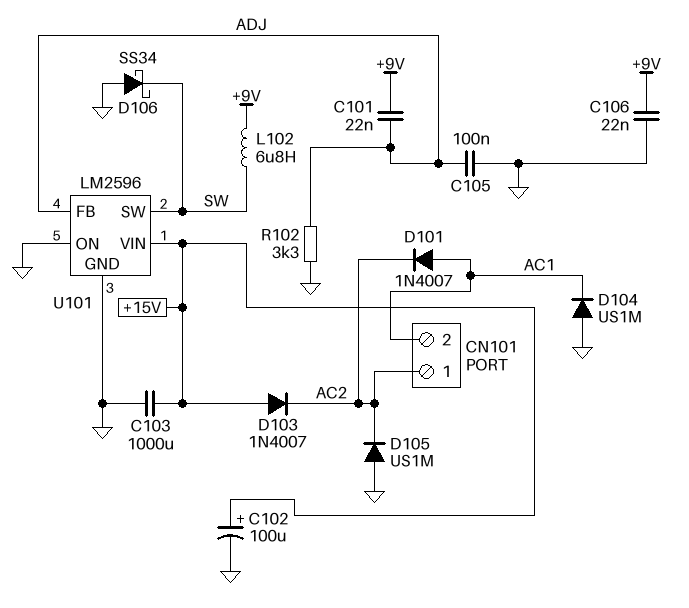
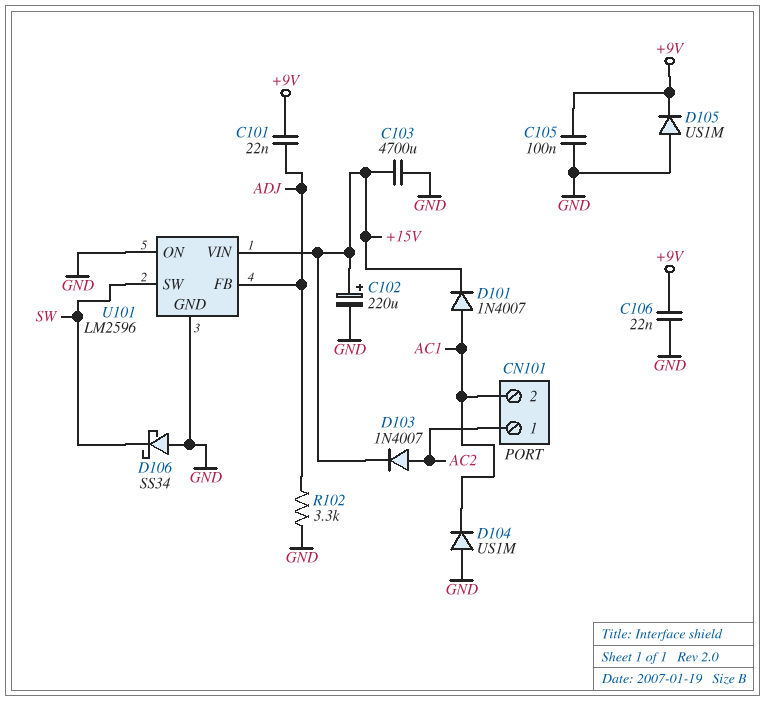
C102: 100uF (plus +15V, minus GND) -> 220uF (plus +15V, minus GND)
C103: 1000uF (+15V, GND) -> 4700uF (+15V, GND)
C105: 100nF (ADJ, GND) -> 100nF (+9V, GND)
D101: diode 1N4007 (A AC1, K AC2) -> diode 1N4007 (A AC1, K +15V)
D103: diode 1N4007 (A +15V, K AC2) -> diode 1N4007 (A AC2, K +15V)
D105: diode US1M (A GND, K AC2) -> diode US1M (A GND, K +9V)
L102: 6.8uH (+9V, SW) -> none

